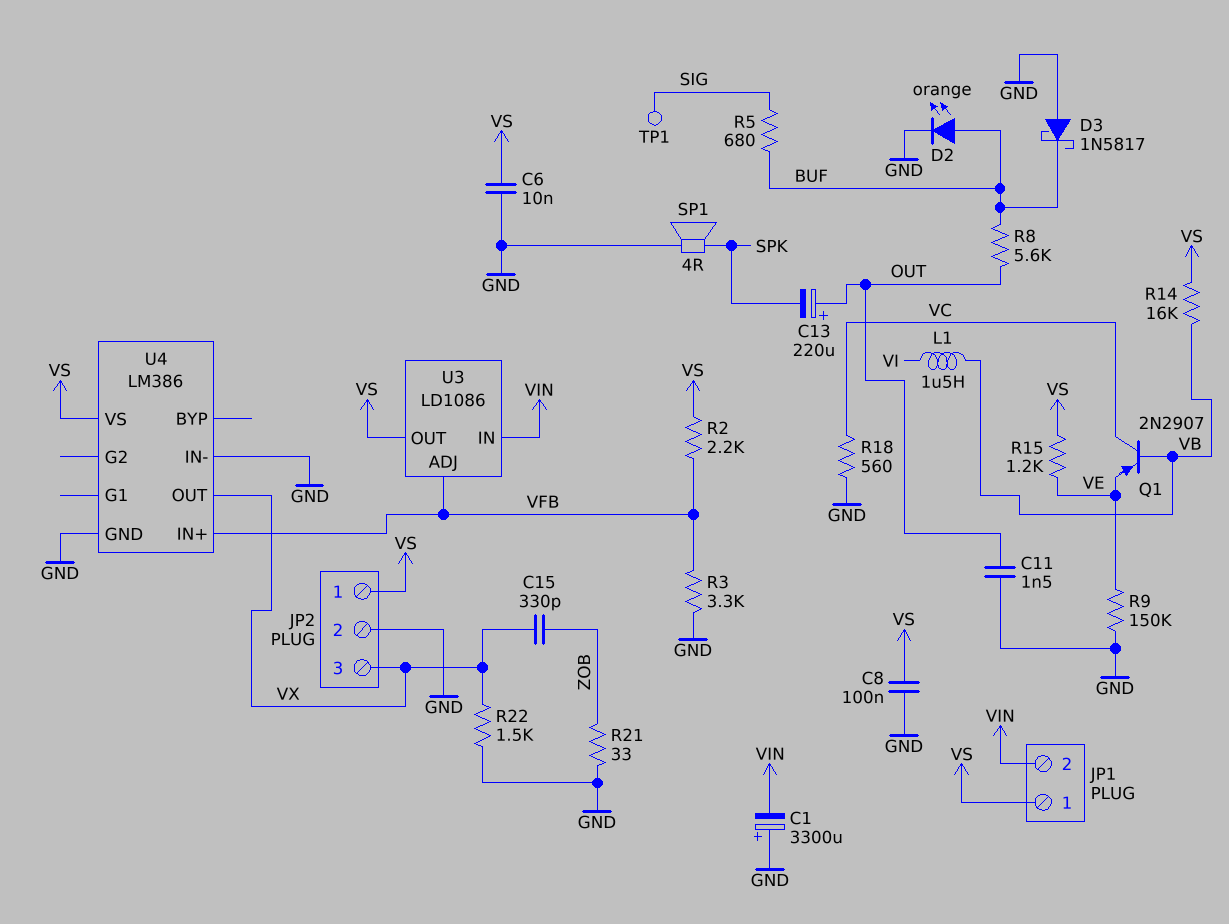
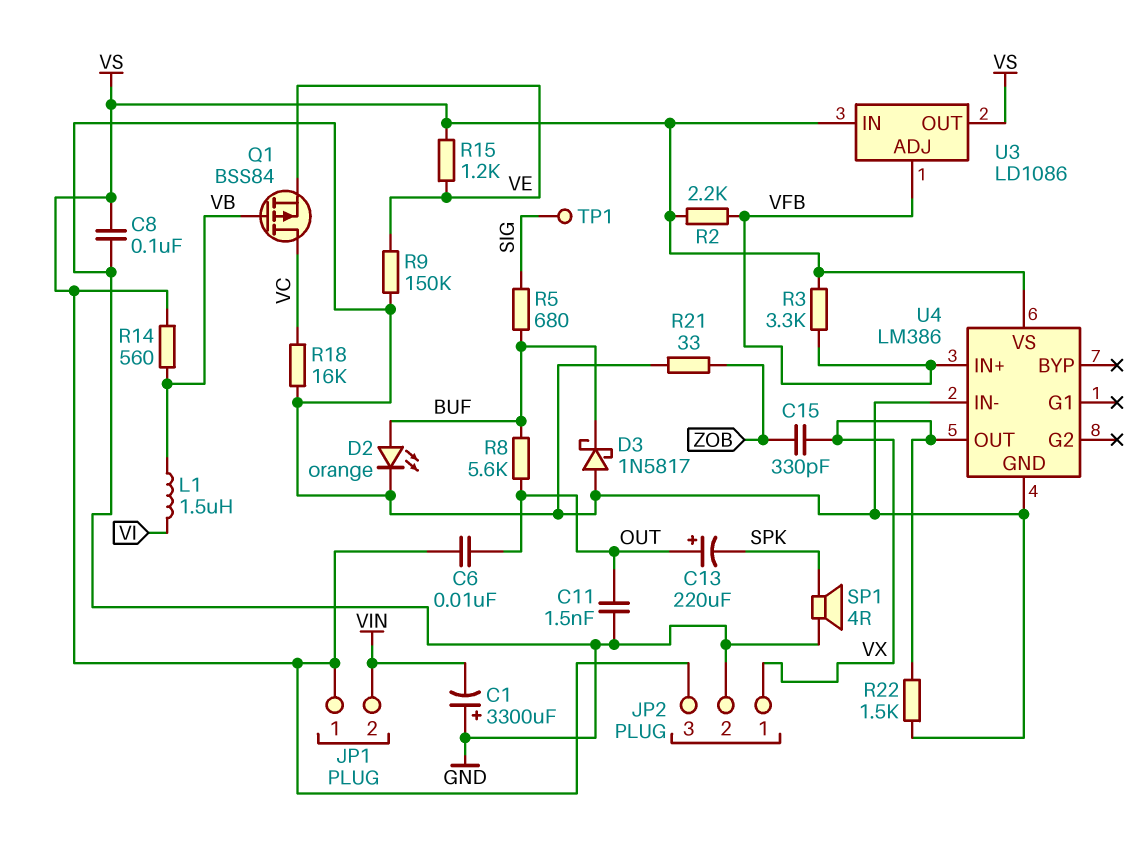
C6: 10nF (GND, VS) -> 10nF (OUT, VS)
JP2 pin 1: VS -> VX
JP2 pin 3: VX -> VS
Q1: PNP 2N2907 (B VB, C VC, E VE) -> PMOS BSS84 (G VB, D VC, S VE)
R3: 3.3k (GND, VFB) -> 3.3k (VFB, VS)
R14: 16k (VB, VS) -> 560 (VB, VS)
R18: 560 (GND, VC) -> 16k (GND, VC)
U3 pin IN: VIN -> VS

